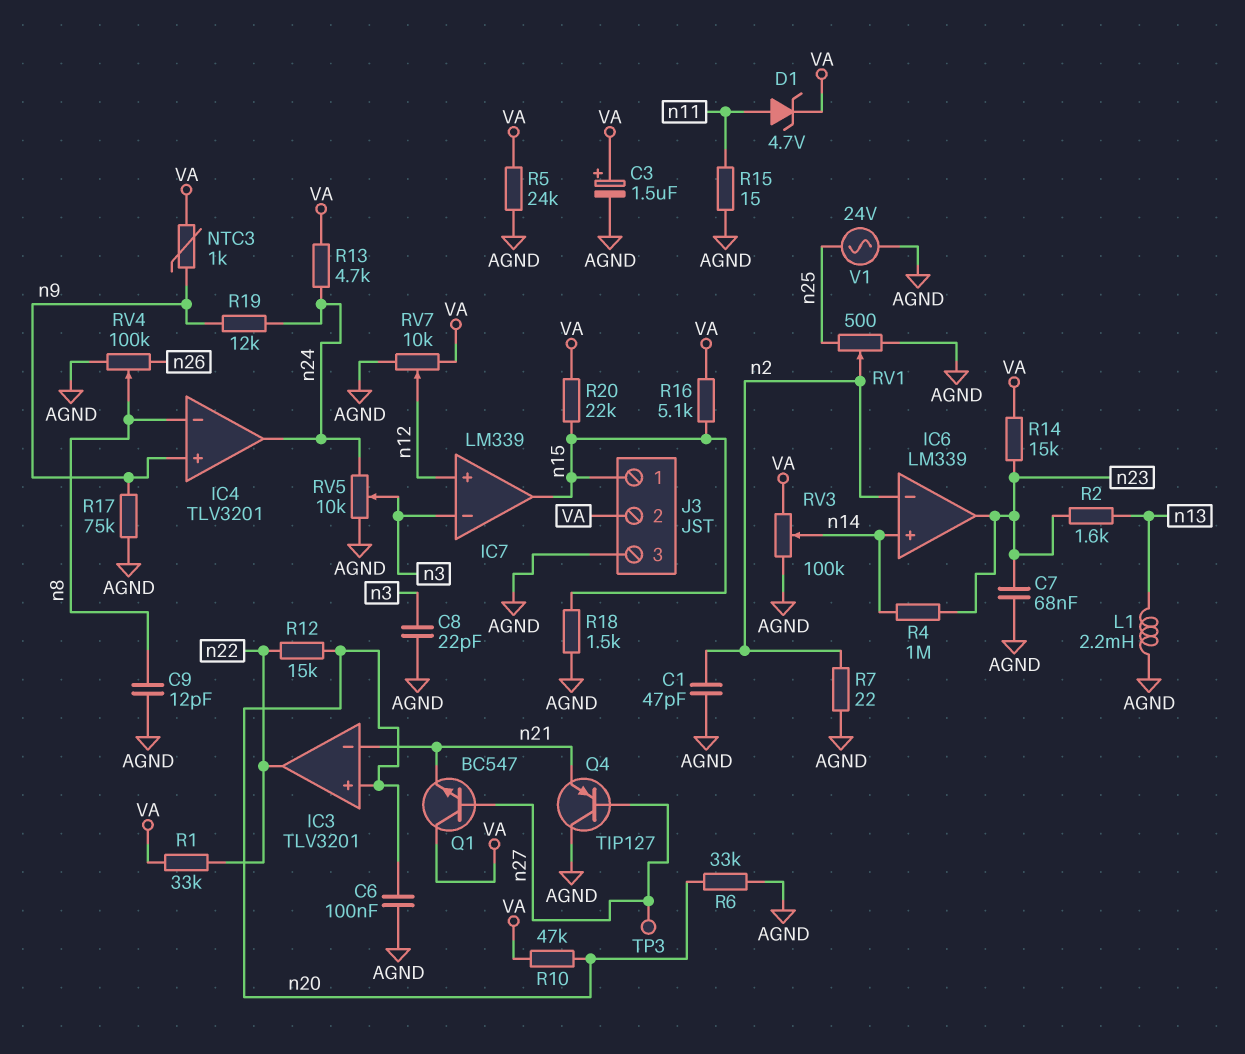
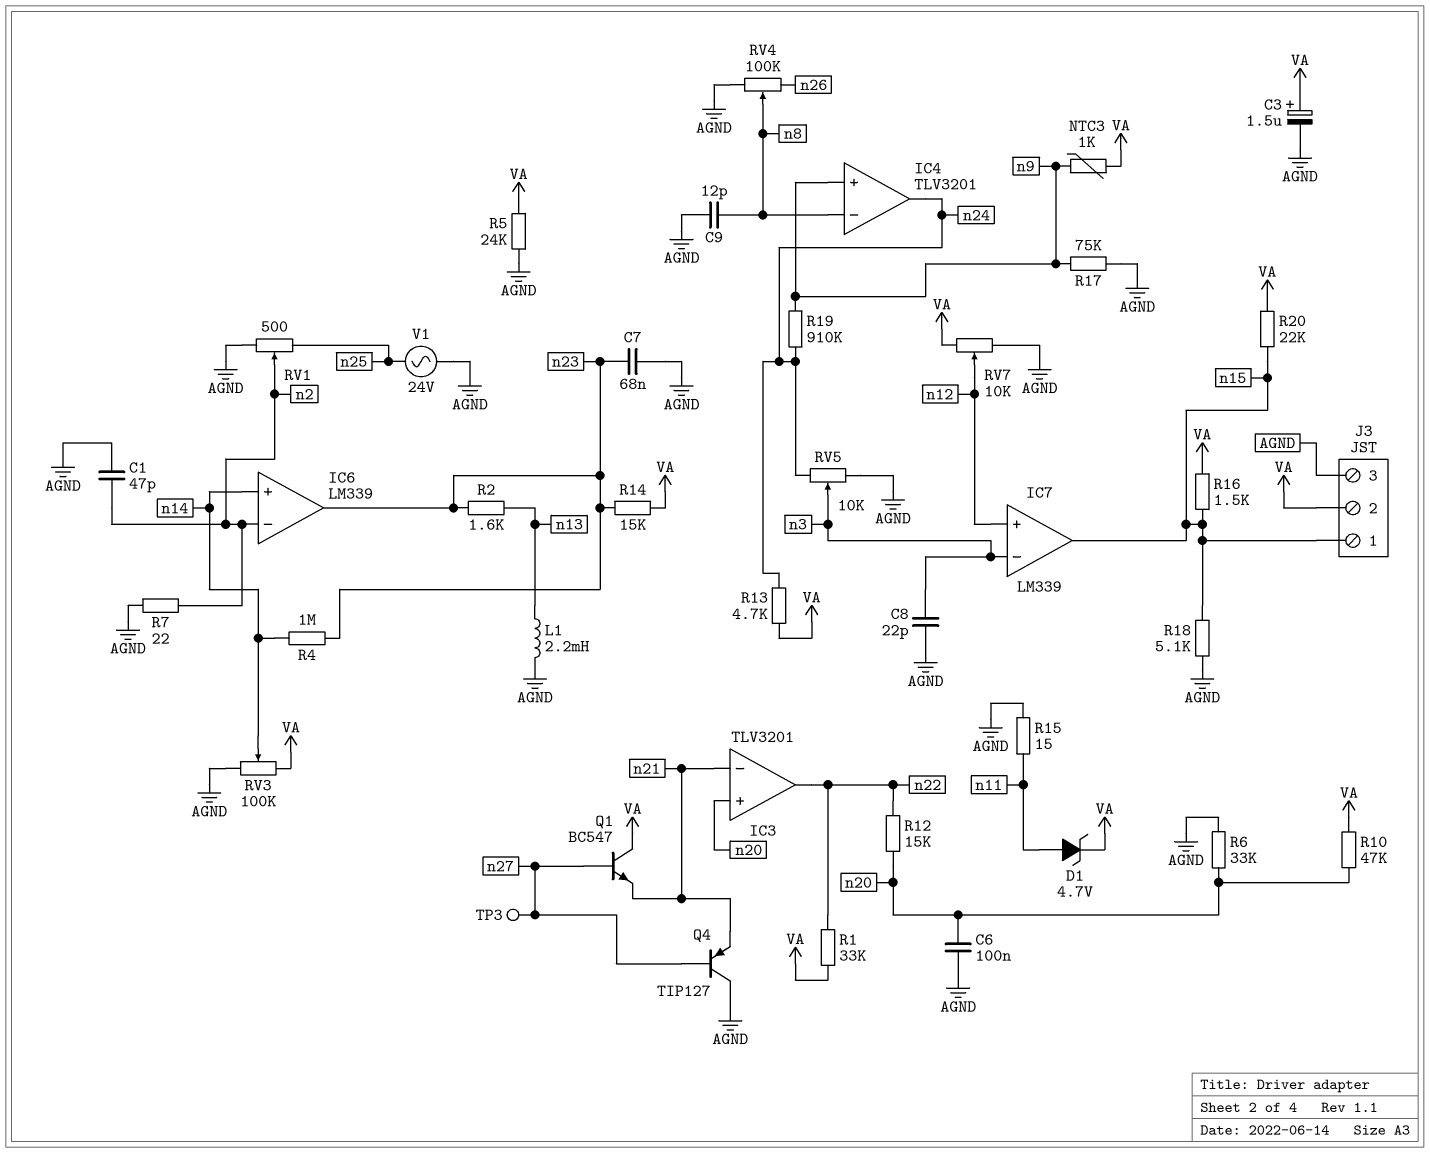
R16: 5.1k (VA, n15) -> 1.5k (VA, n15)
R18: 1.5k (AGND, n15) -> 5.1k (AGND, n15)
R19: 12k (n9, n24) -> 910k (n9, n24)

